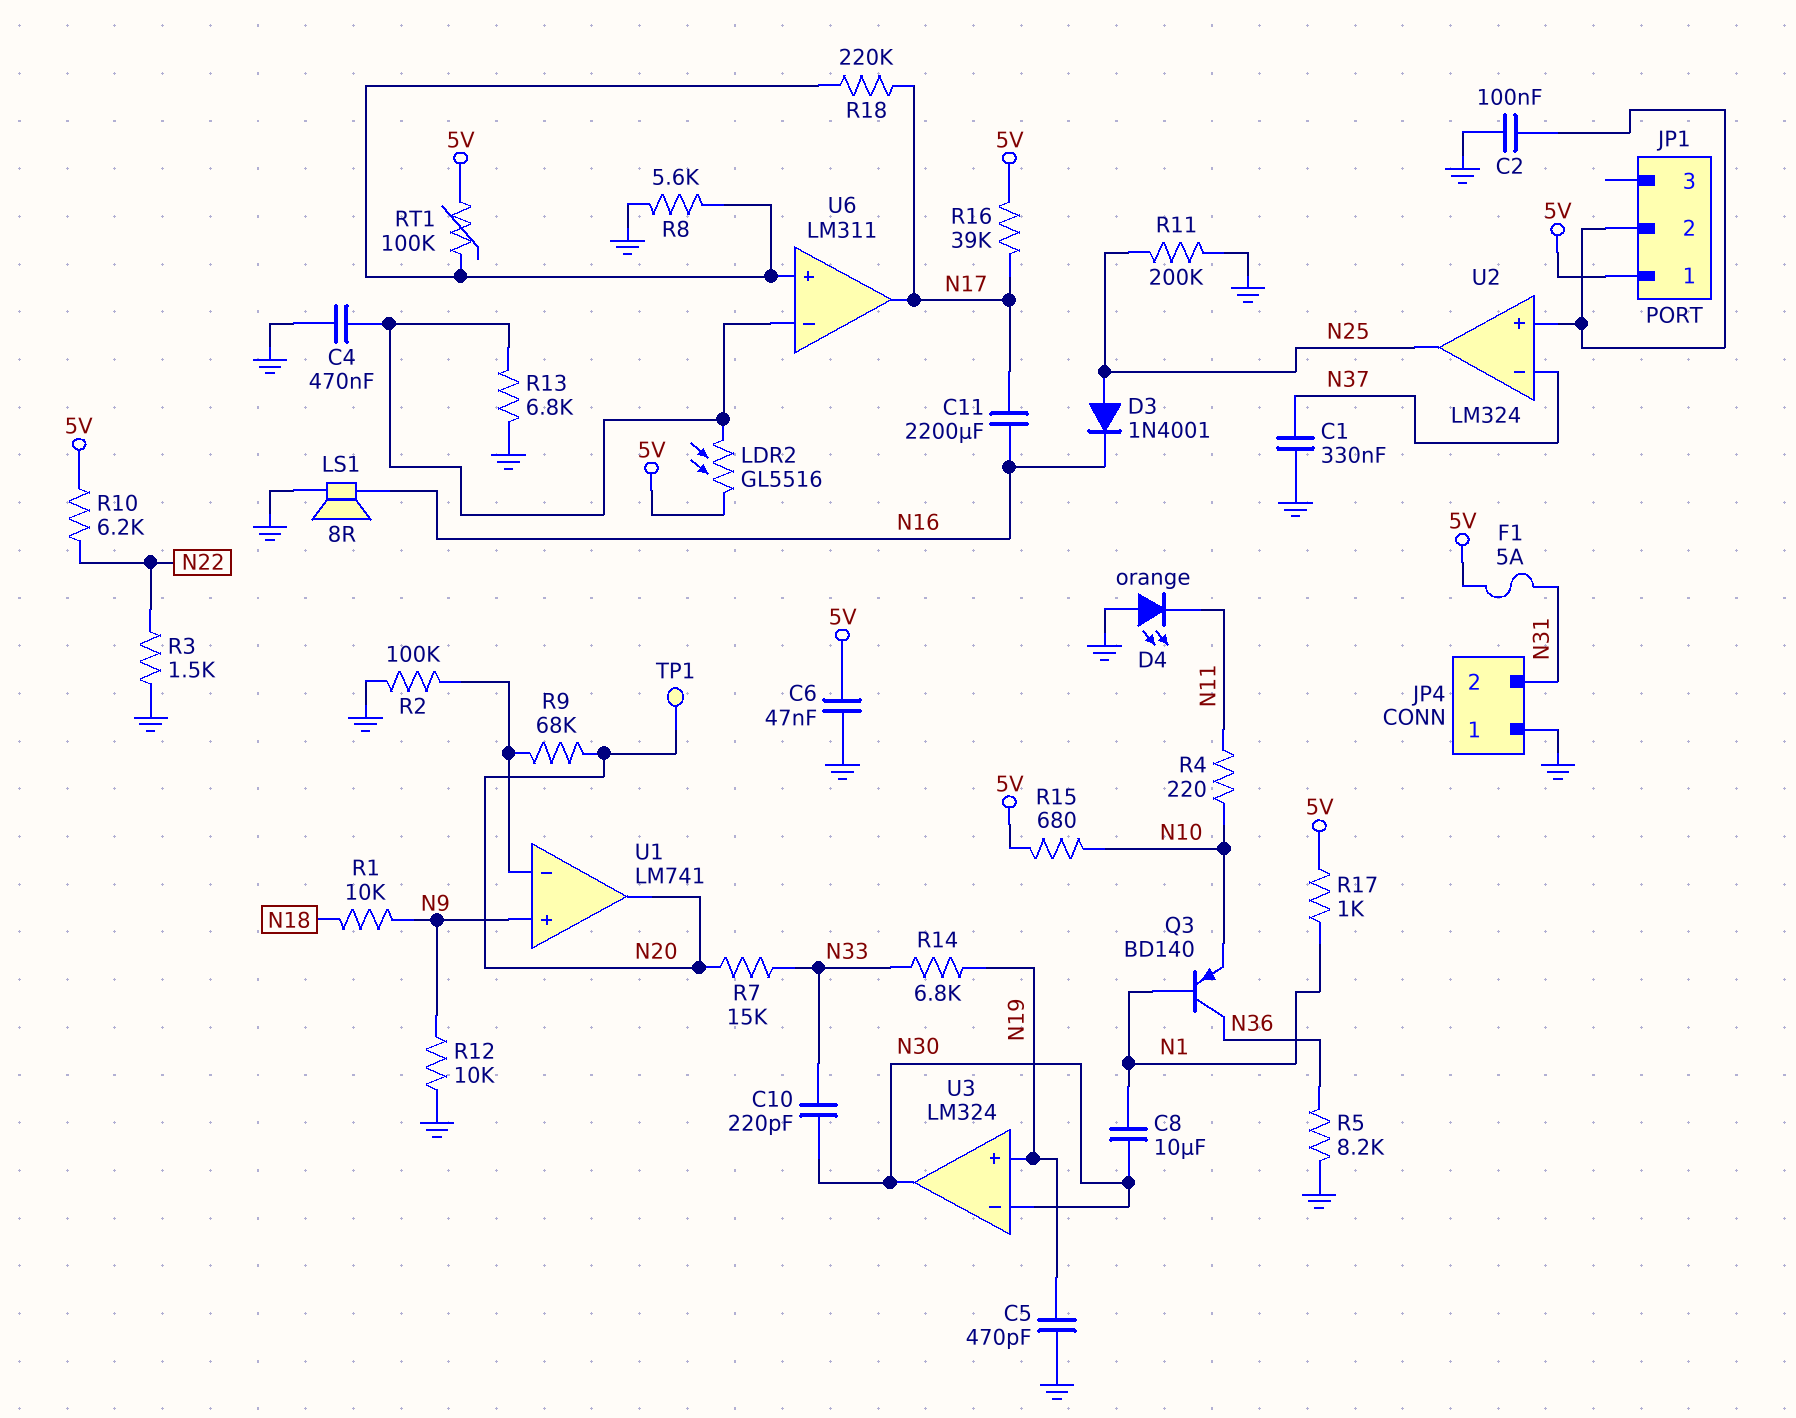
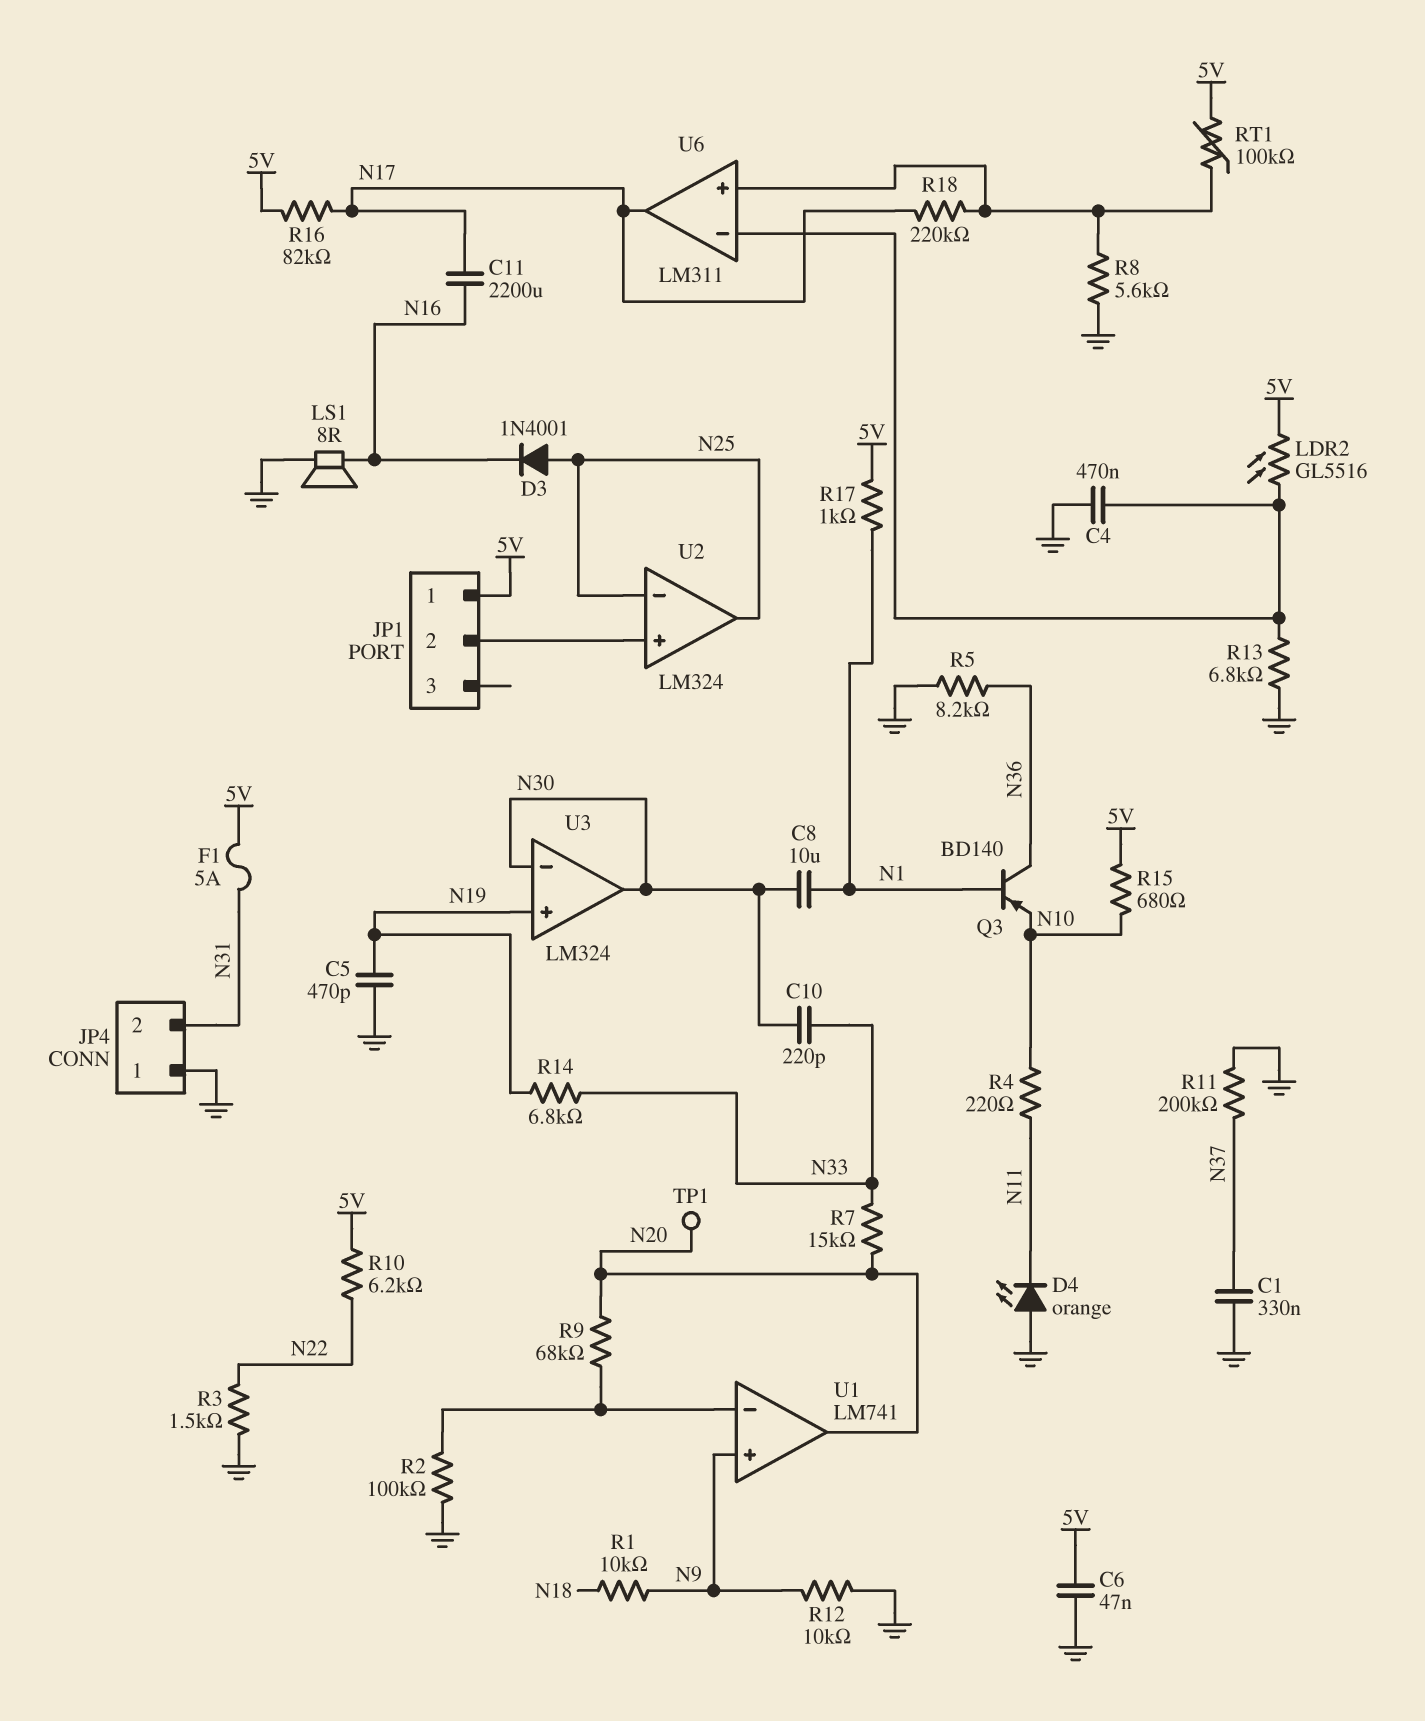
C2: 100nF (GND, JP1/2) -> none
R11: 200k (GND, N25) -> 200k (GND, N37)
R16: 39k (5V, N17) -> 82k (5V, N17)
U2 pin in-: N37 -> N25

